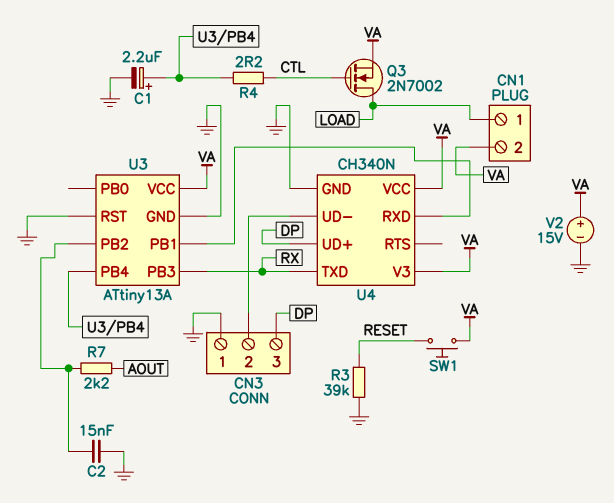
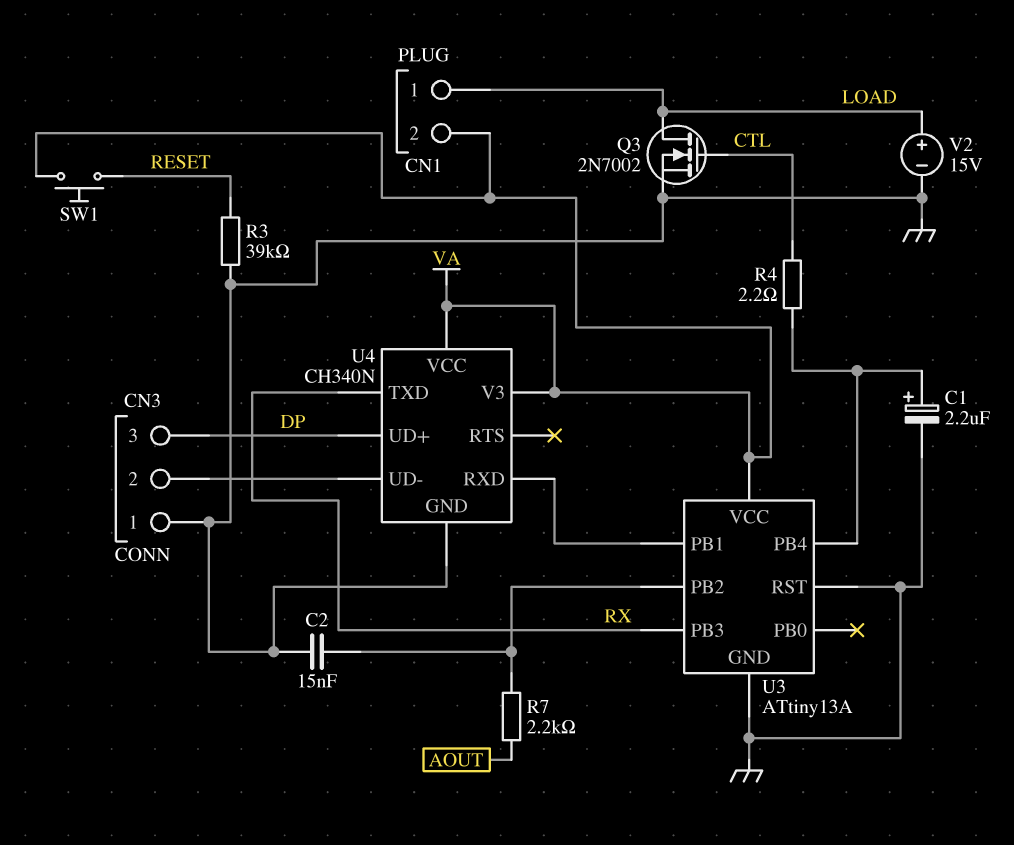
Q3: NMOS 2N7002 (G CTL, D LOAD, S VA) -> NMOS 2N7002 (G CTL, D LOAD, S GND)
V2: 15V (plus VA, minus GND) -> 15V (plus LOAD, minus GND)

